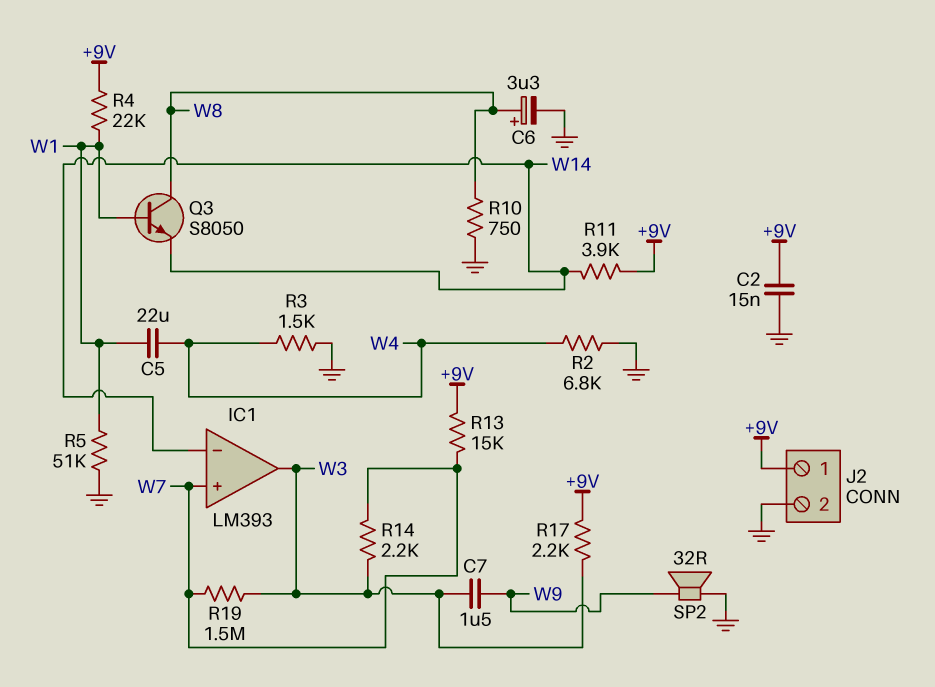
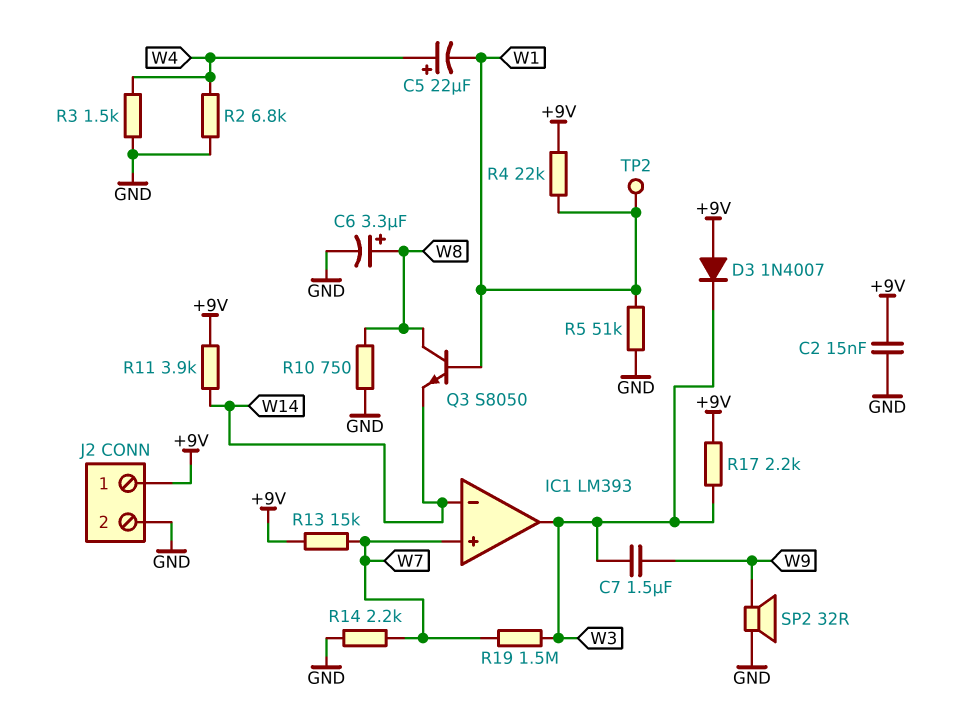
C5: 22uF (W1, W4) -> 22uF (plus W4, minus W1)
D3: none -> diode 1N4007 (A +9V, K W3)
R14: 2.2k (W3, W7) -> 2.2k (GND, W7)
TP2: none -> test point (W1)

